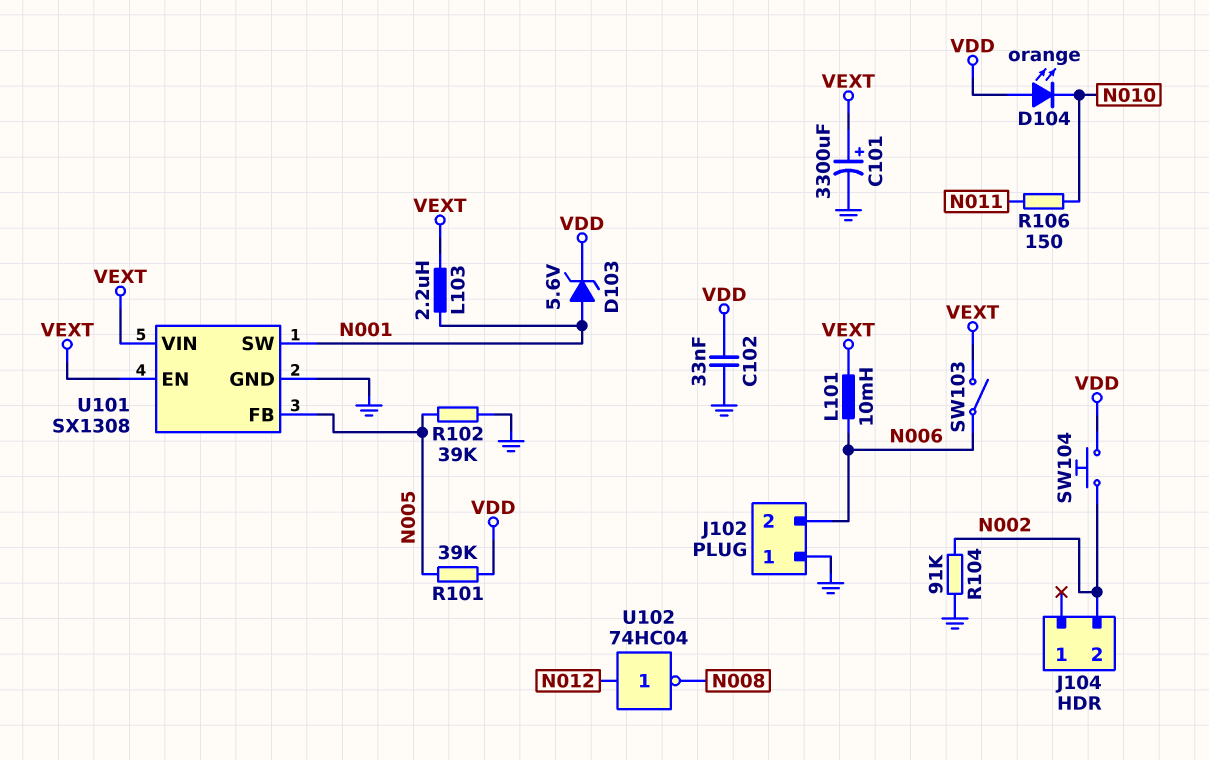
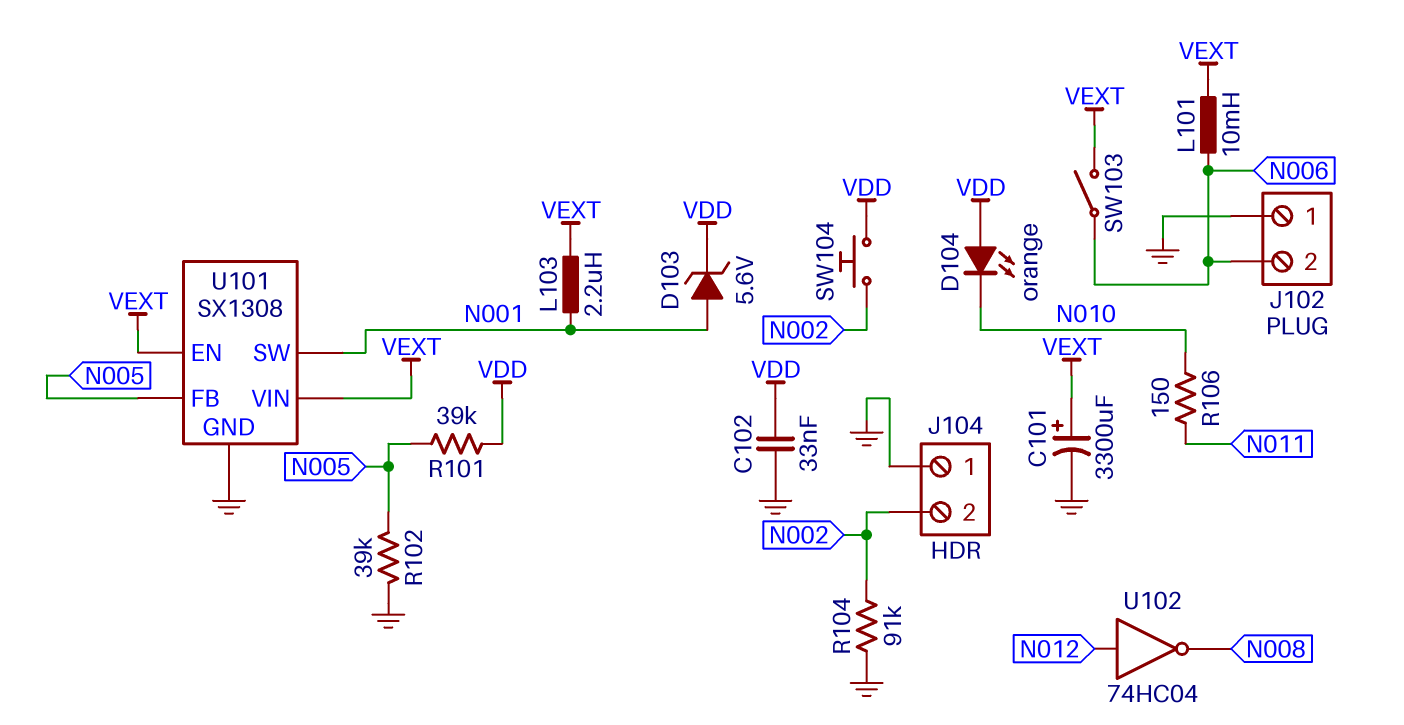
J104 pin 1: none -> GND

